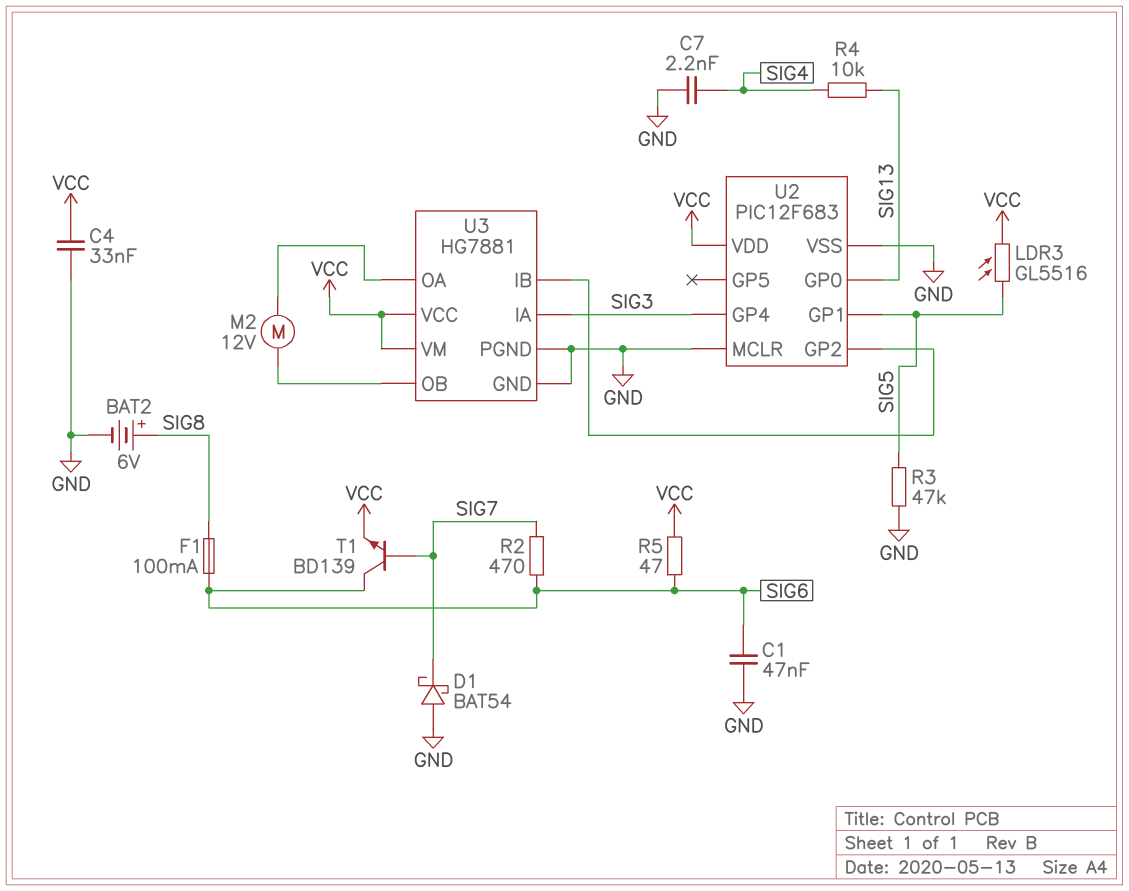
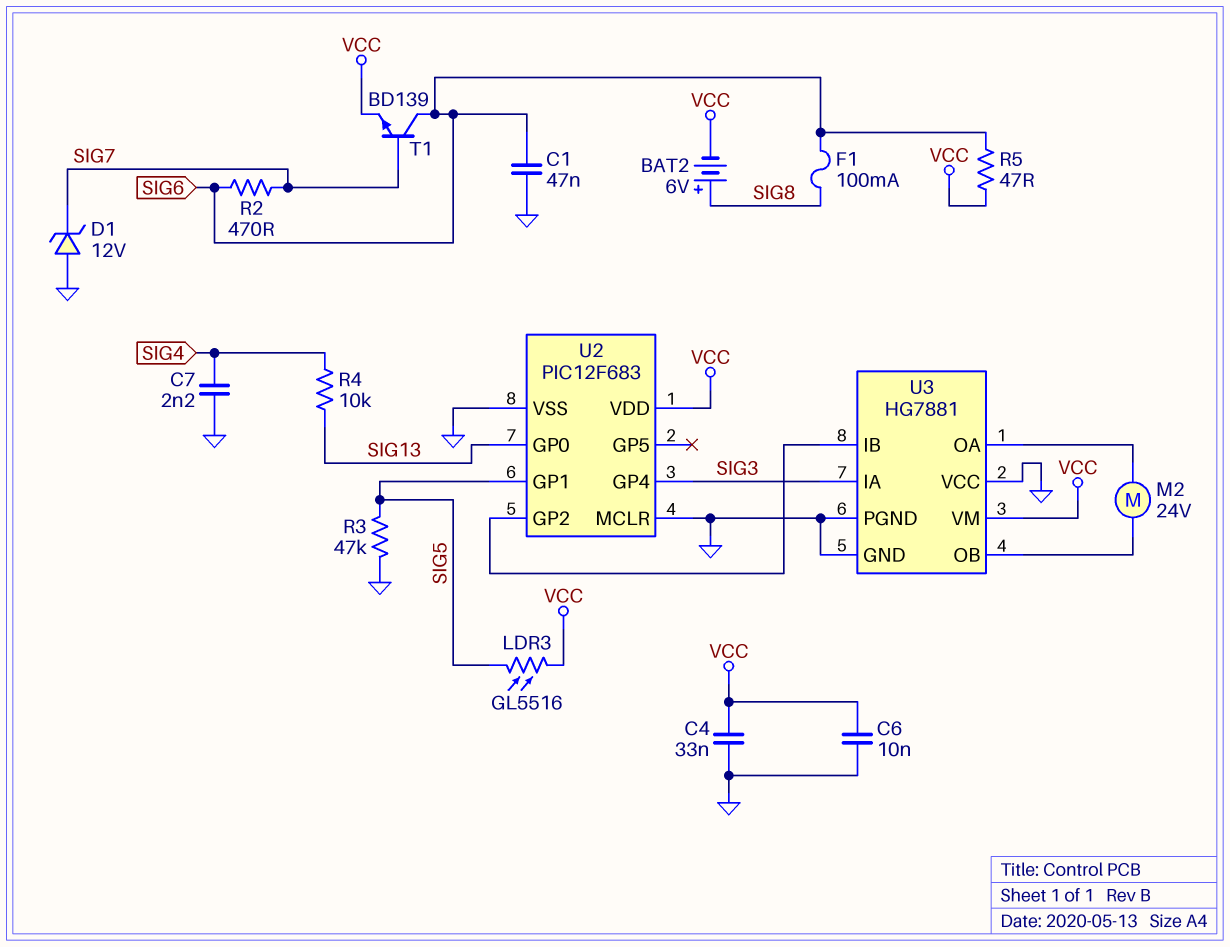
BAT2: 6V (plus SIG8, minus GND) -> 6V (plus SIG8, minus VCC)
C6: none -> 10nF (GND, VCC)
D1: schottky BAT54 (A GND, K SIG7) -> zener 12V (A GND, K SIG7)
M2: motor 12V (U3/OA, U3/OB) -> motor 24V (U3/OA, U3/OB)
U3 pin VCC: VCC -> GND

